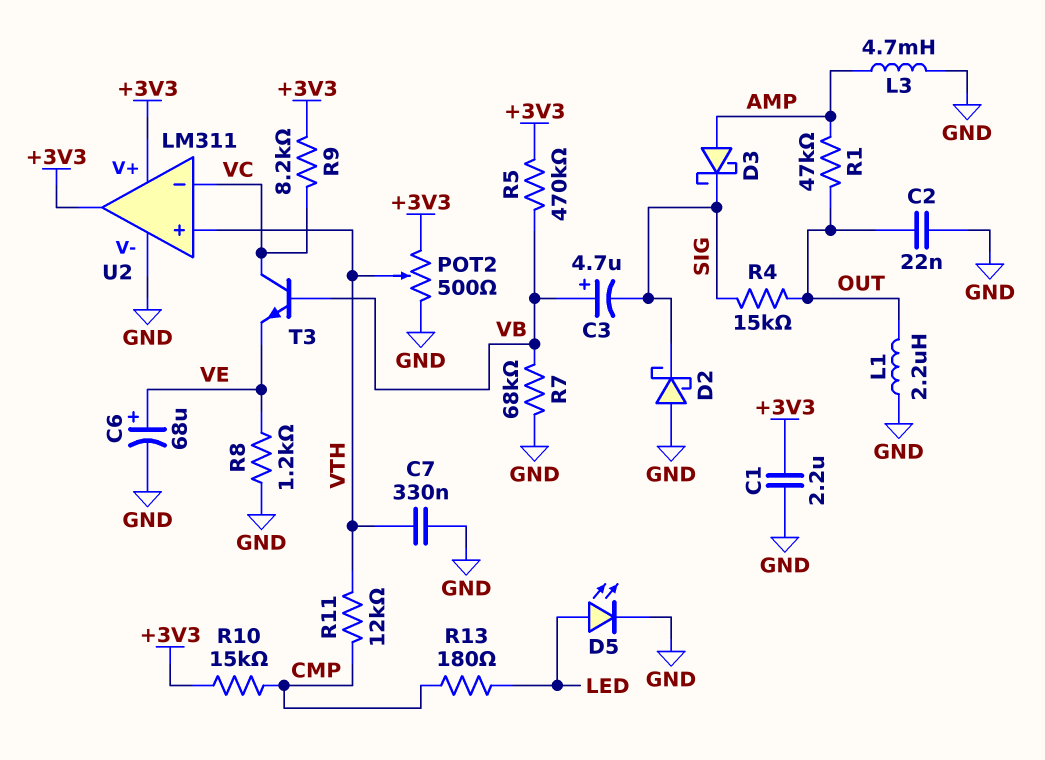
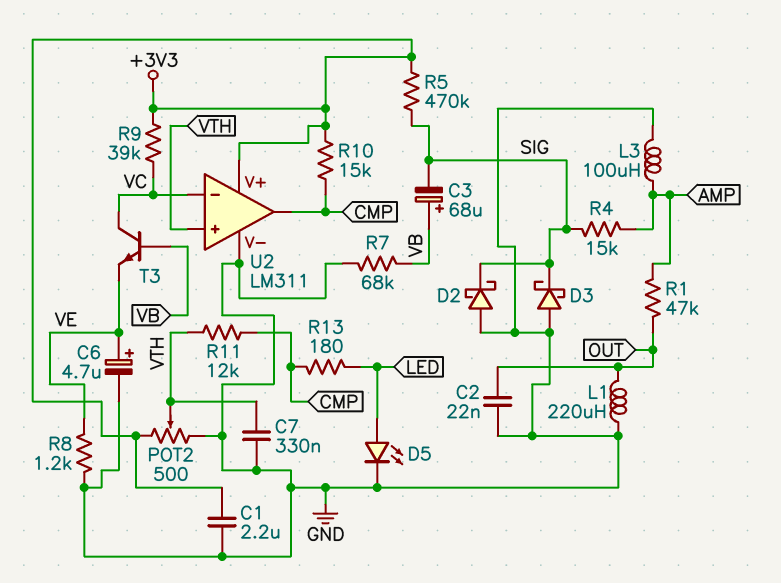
C3: 4.7uF (plus VB, minus SIG) -> 68uF (plus VB, minus SIG)
C6: 68uF (plus VE, minus GND) -> 4.7uF (plus VE, minus GND)
D3: schottky (A AMP, K SIG) -> schottky (A GND, K SIG)
L1: 2.2uH (GND, OUT) -> 220uH (GND, OUT)
L3: 4.7mH (AMP, GND) -> 100uH (AMP, GND)
R4: 15k (OUT, SIG) -> 15k (AMP, SIG)
R5: 470k (+3V3, VB) -> 470k (+3V3, SIG)
R9: 8.2k (+3V3, VC) -> 39k (+3V3, VC)
U2 pin out: +3V3 -> CMP

